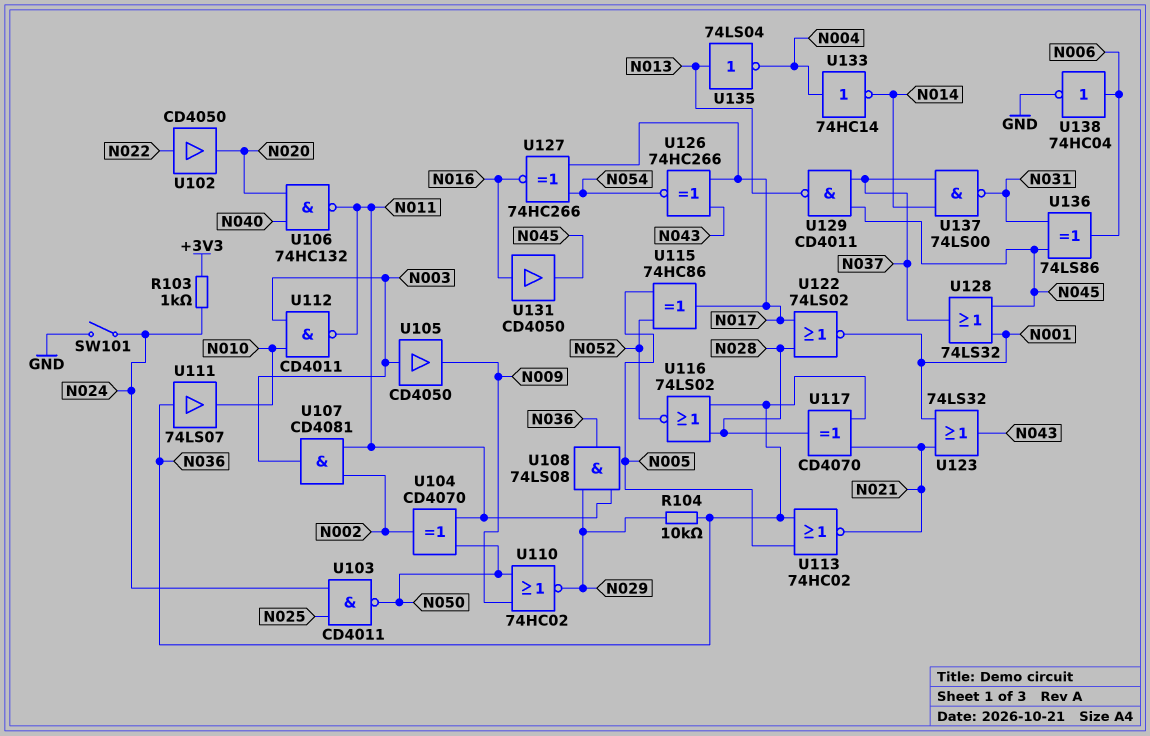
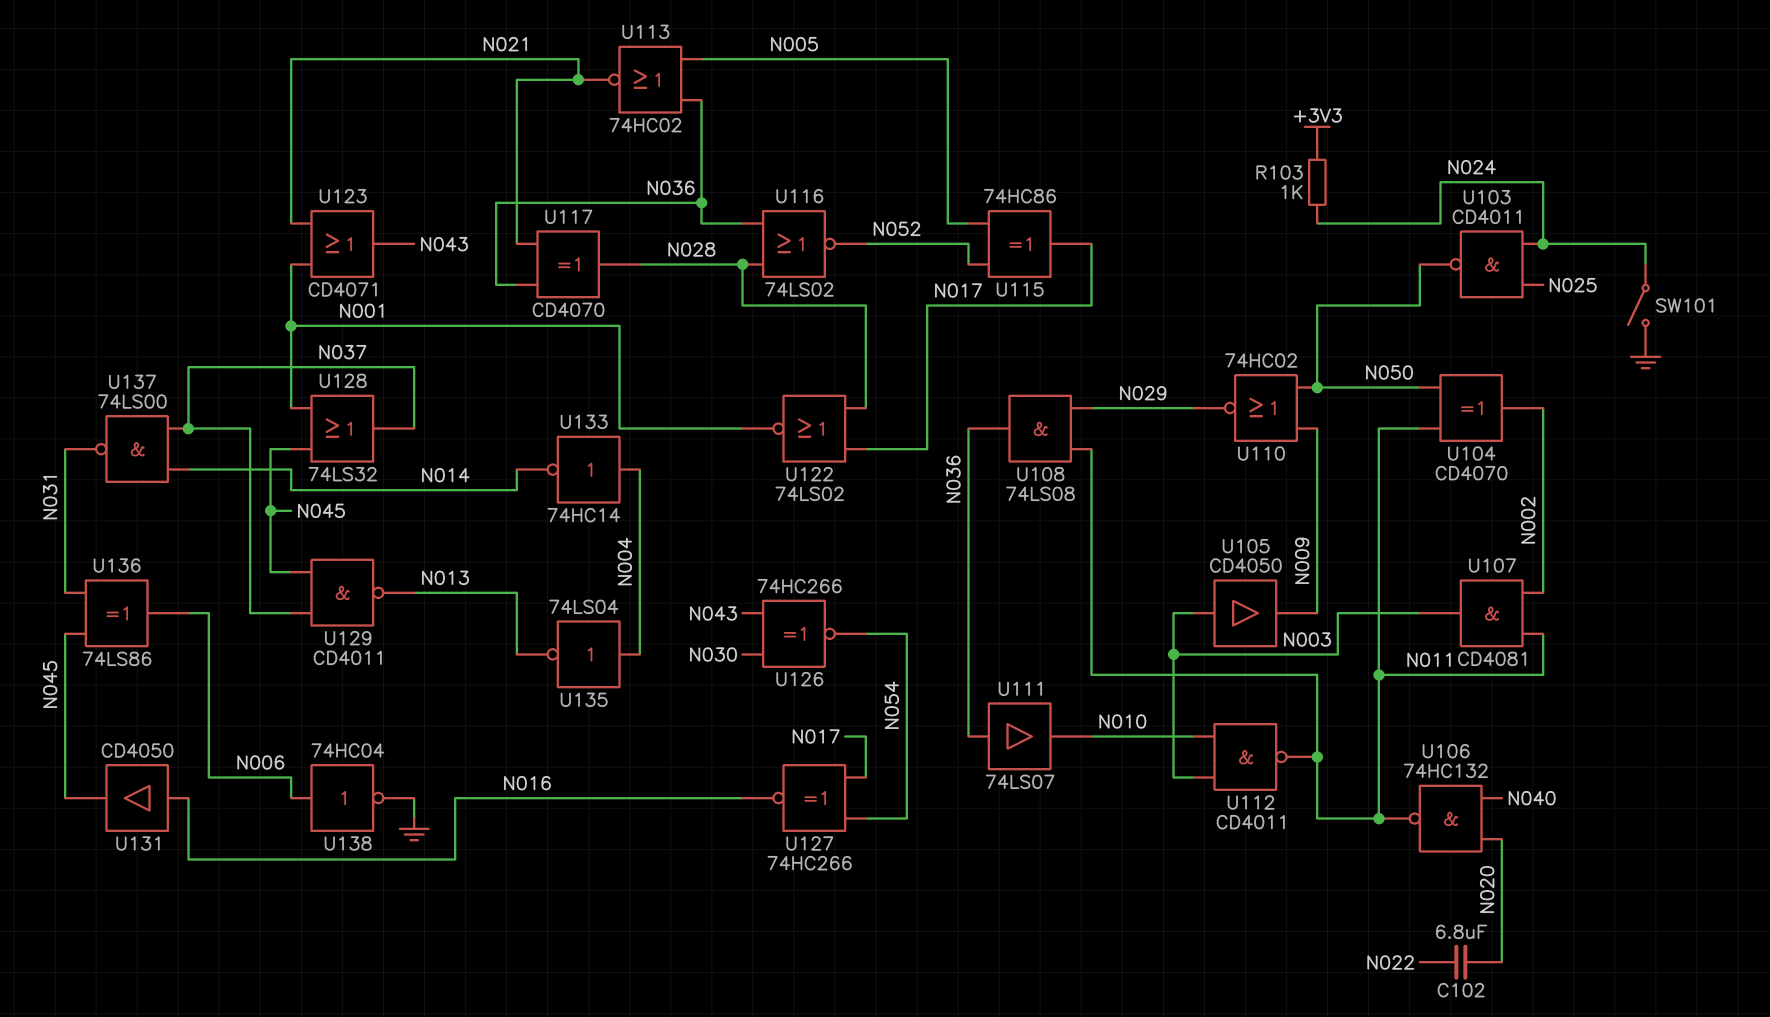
C102: none -> 6.8uF (N020, N022)
R104: 10k (N029, N036) -> none
U102: buffer CD4050 (in N022, out N020) -> none
U123: OR 74LS32 (in N001, in N021, out N043) -> OR CD4071 (in N001, in N021, out N043)
U126: XNOR 74HC266 (in N017, in N043, out N054) -> XNOR 74HC266 (in N030, in N043, out N054)
U135: NOT 74LS04 (in N013, out N004) -> NOT 74LS04 (in N004, out N013)

